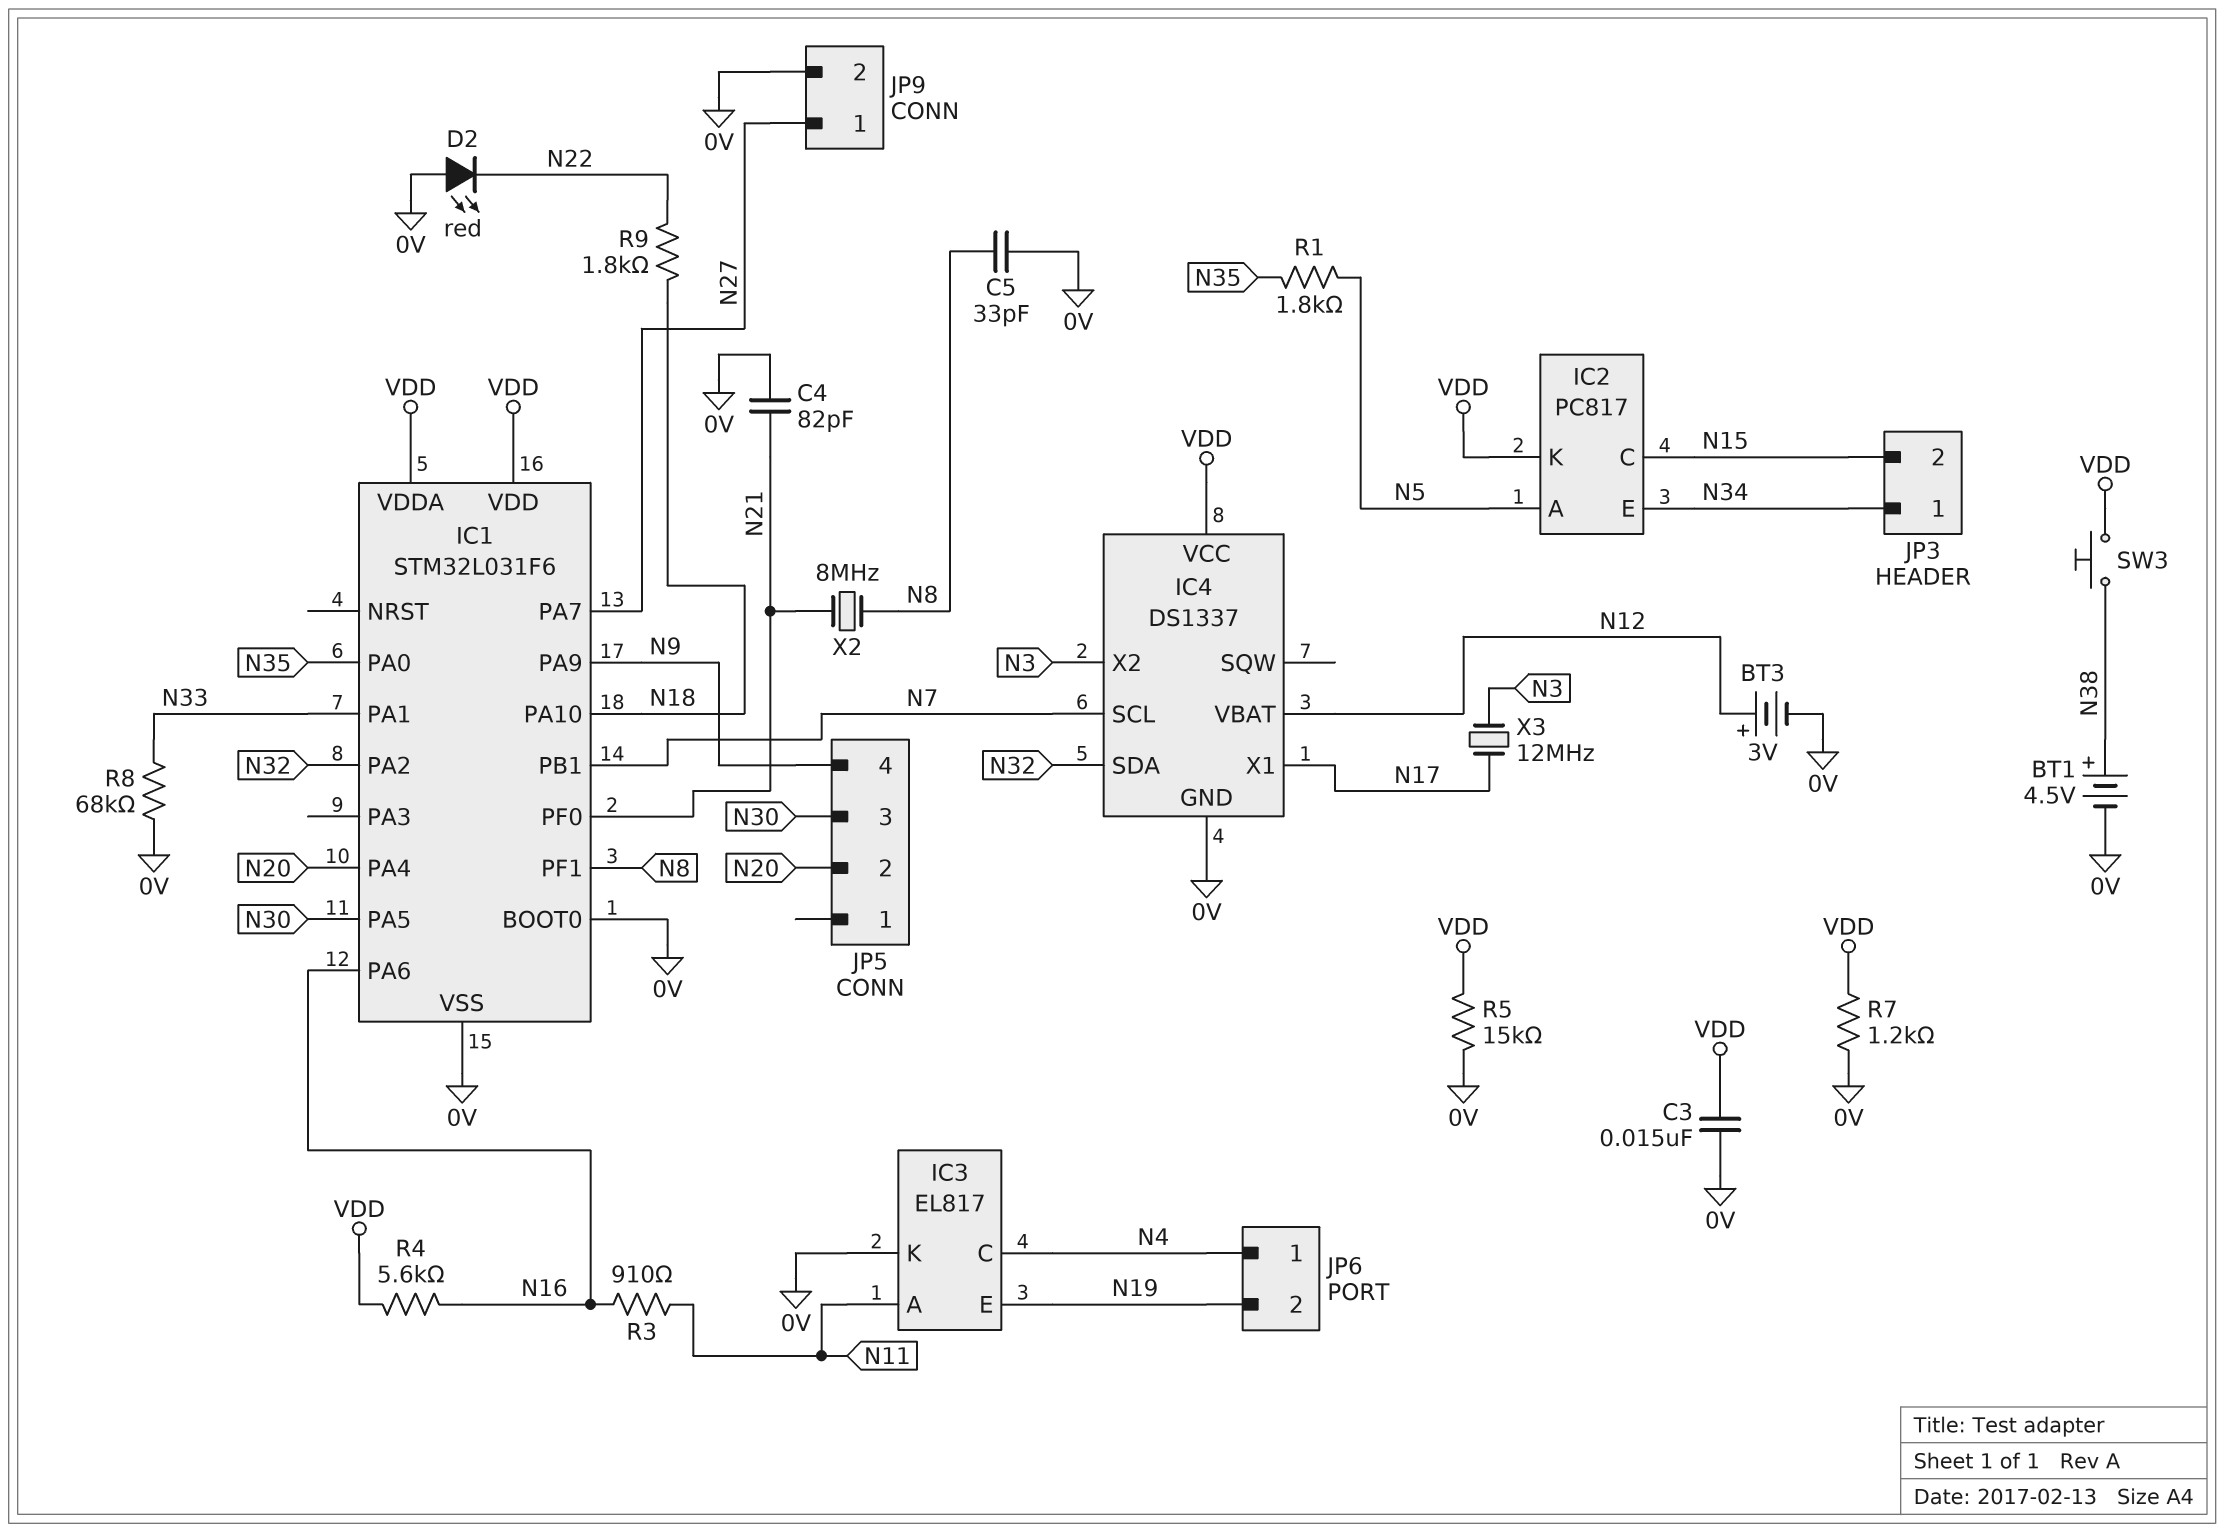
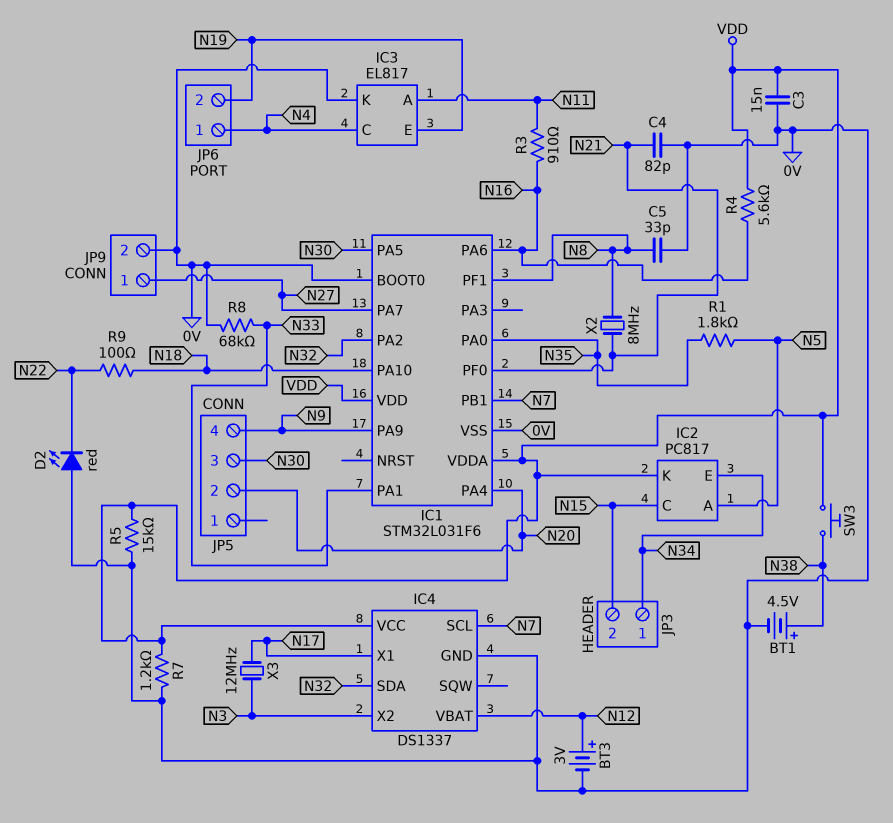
R9: 1.8k (N18, N22) -> 100 (N18, N22)

